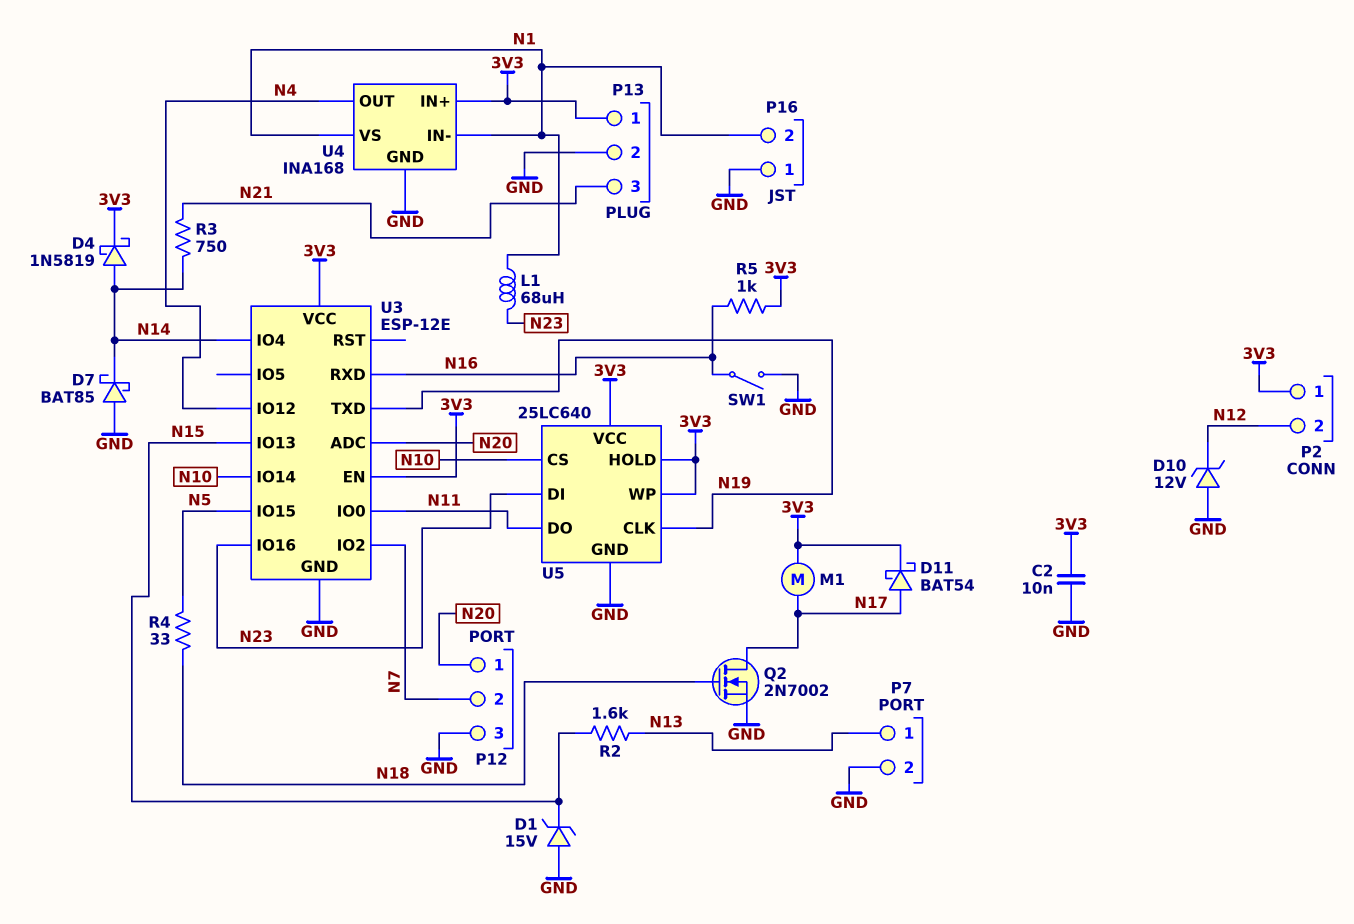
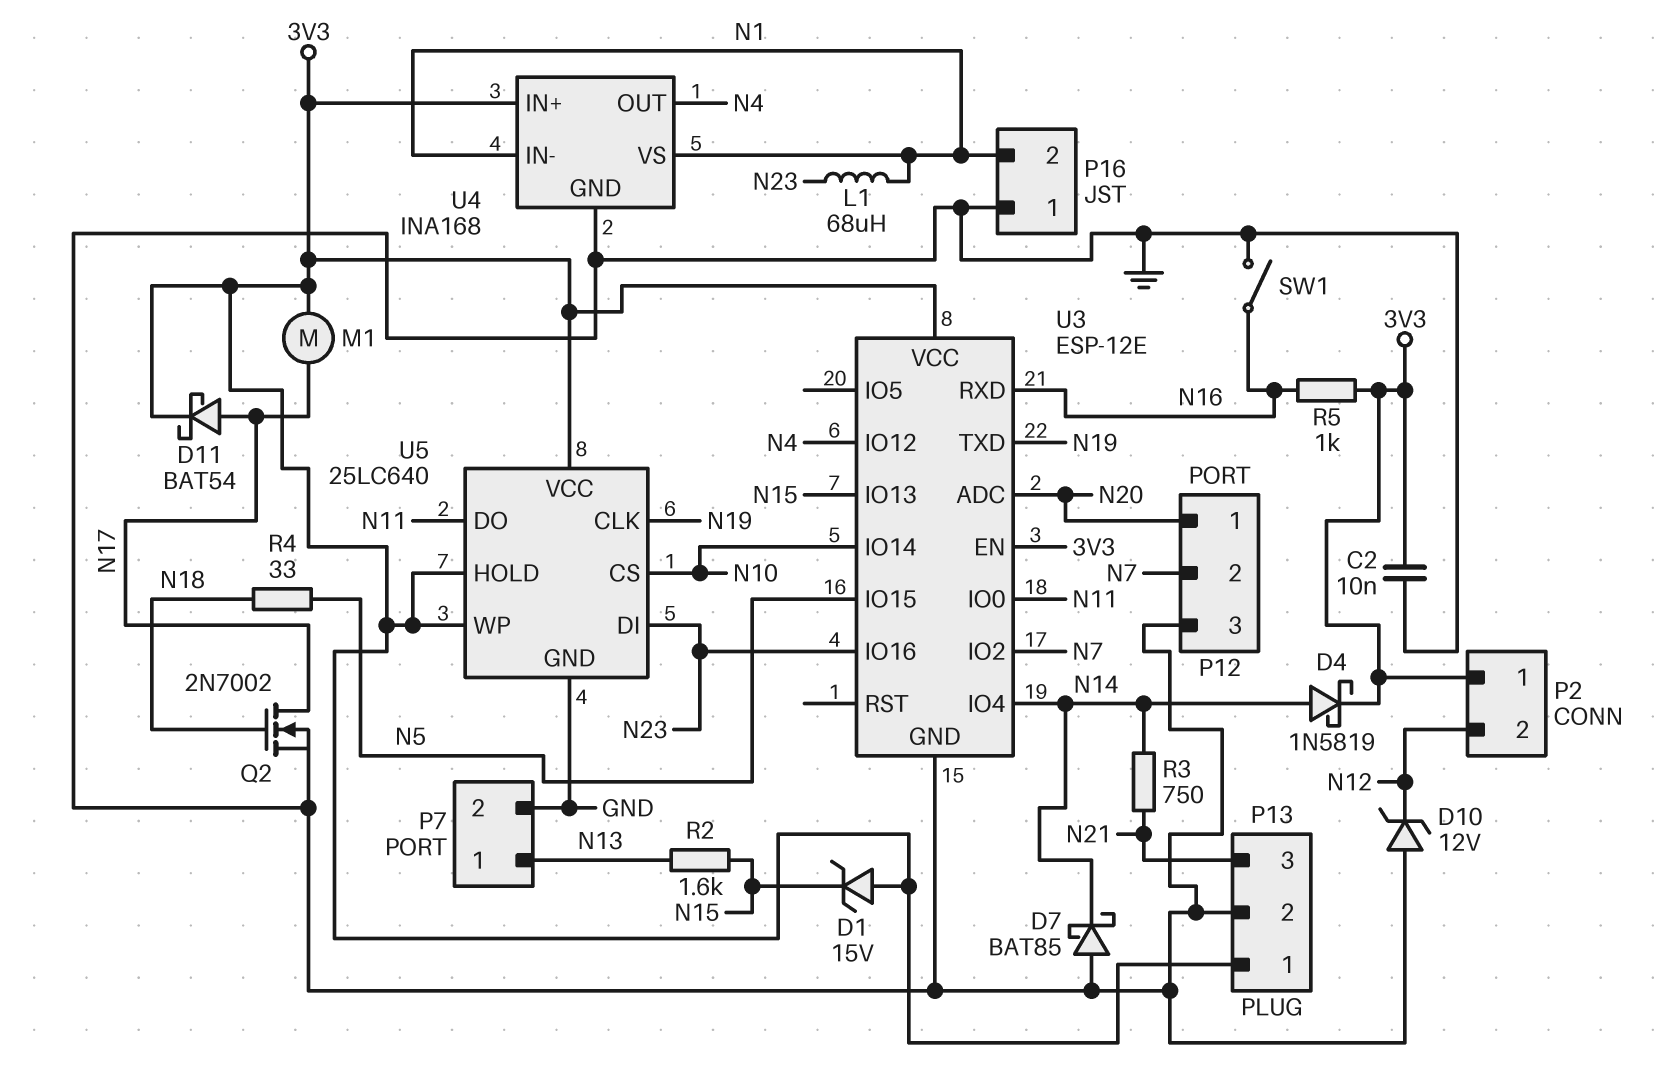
D1: zener 15V (A GND, K N15) -> zener 15V (A 3V3, K N15)

